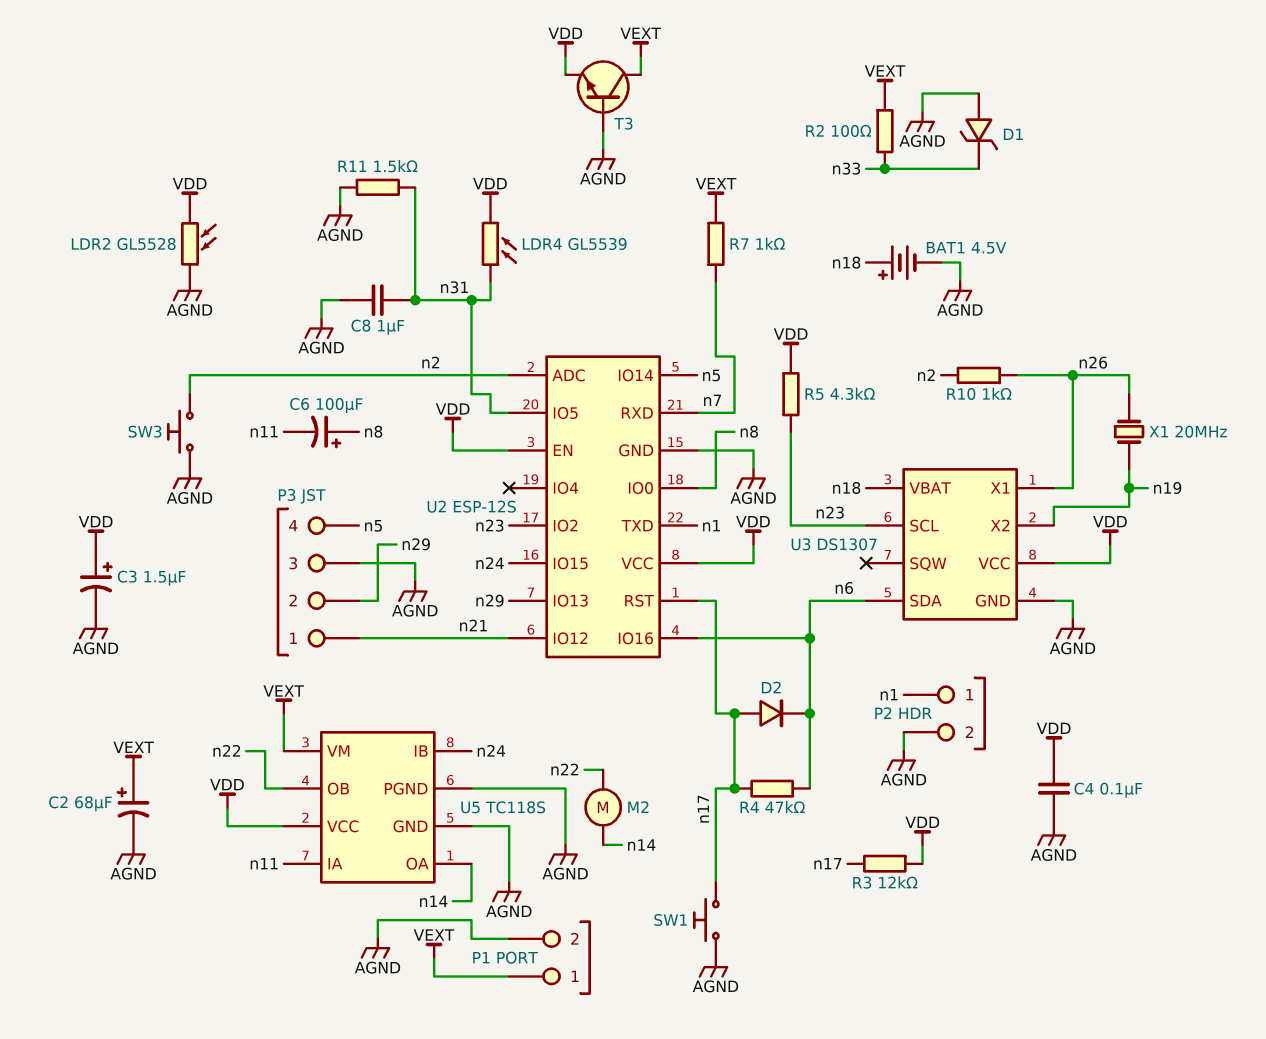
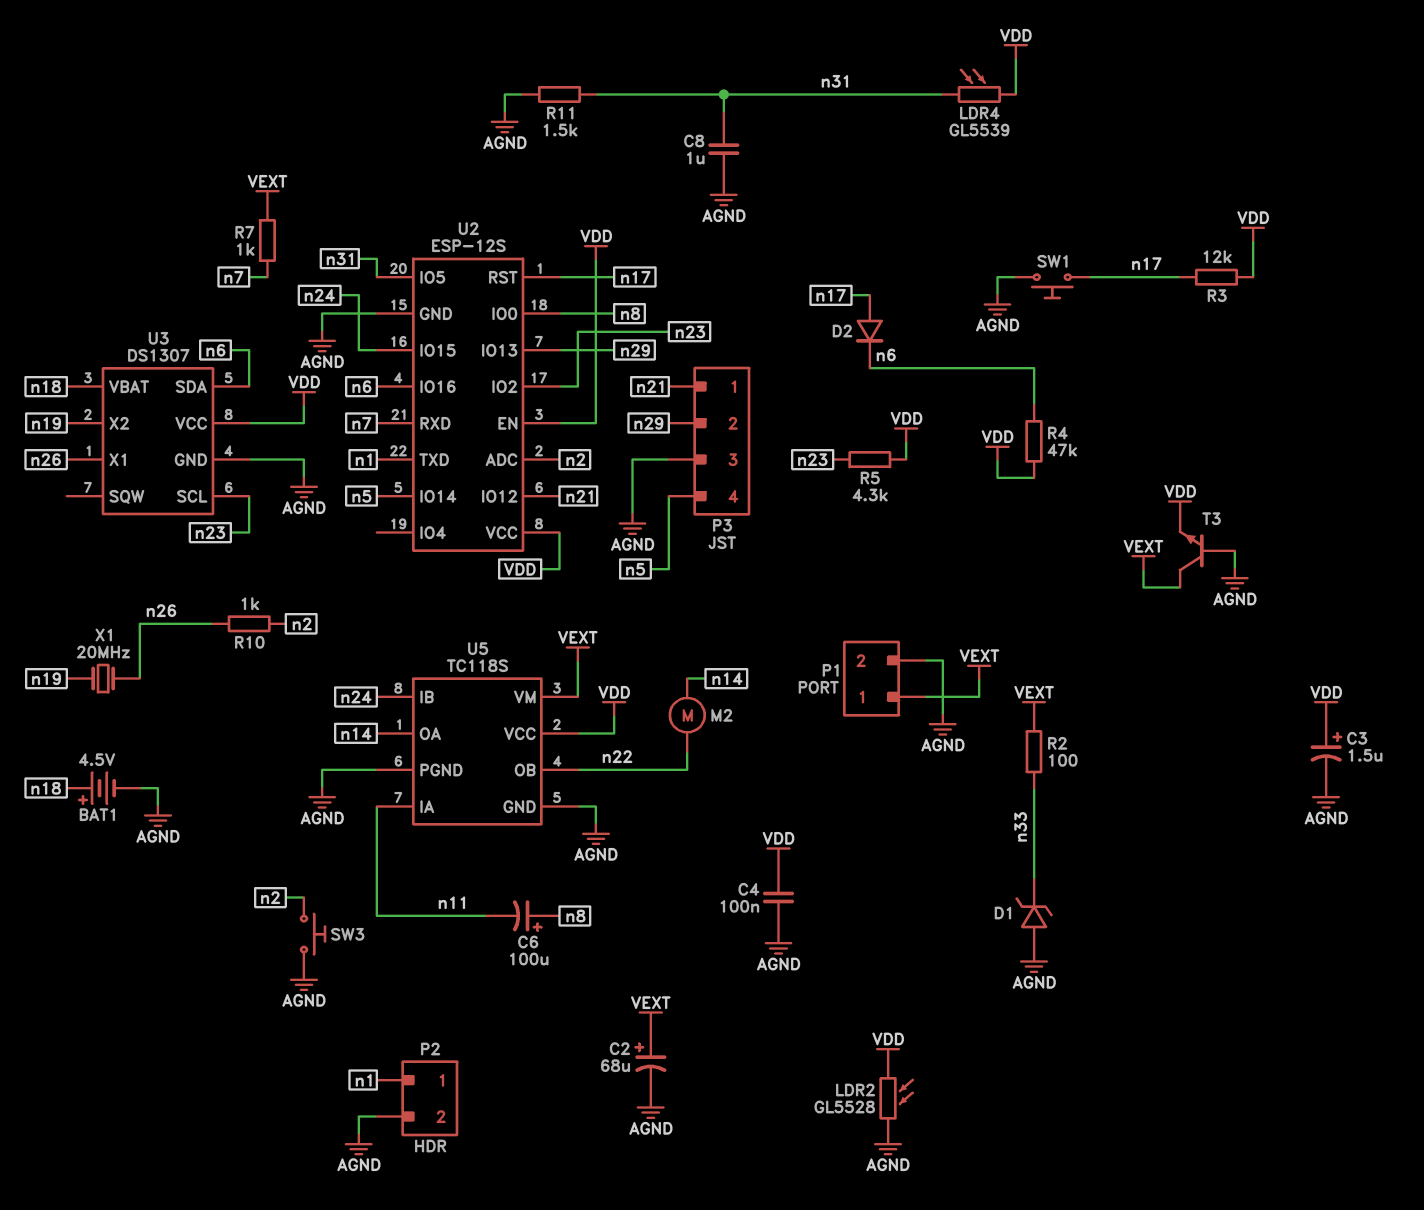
R4: 47k (n6, n17) -> 47k (VDD, n6)

